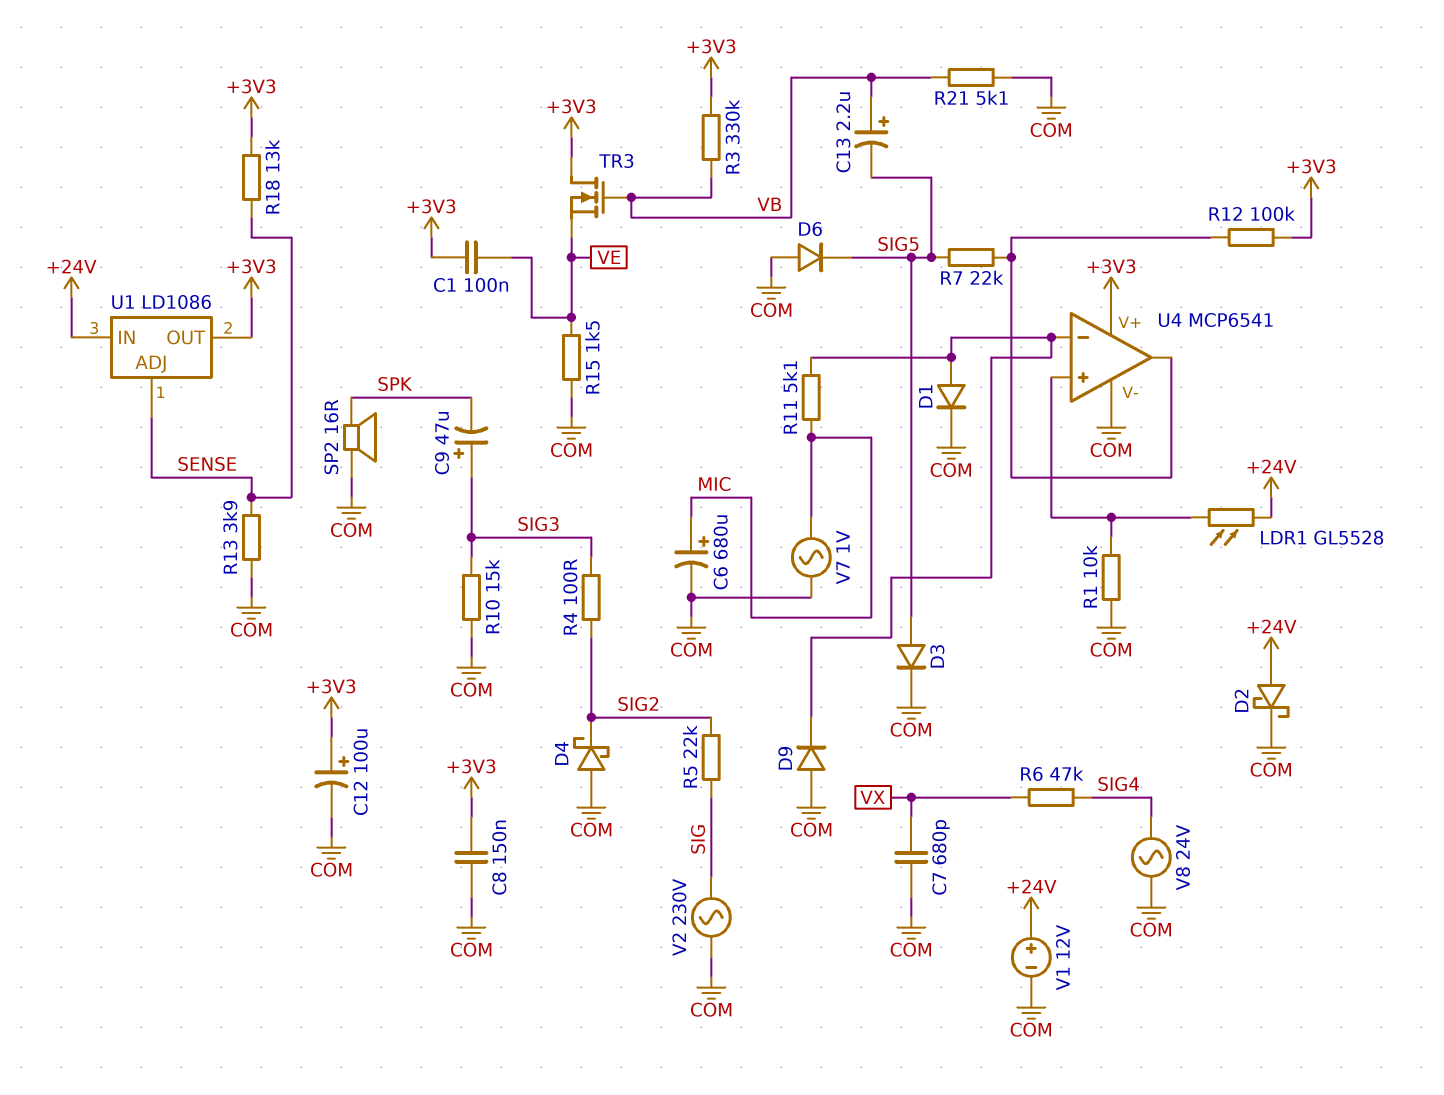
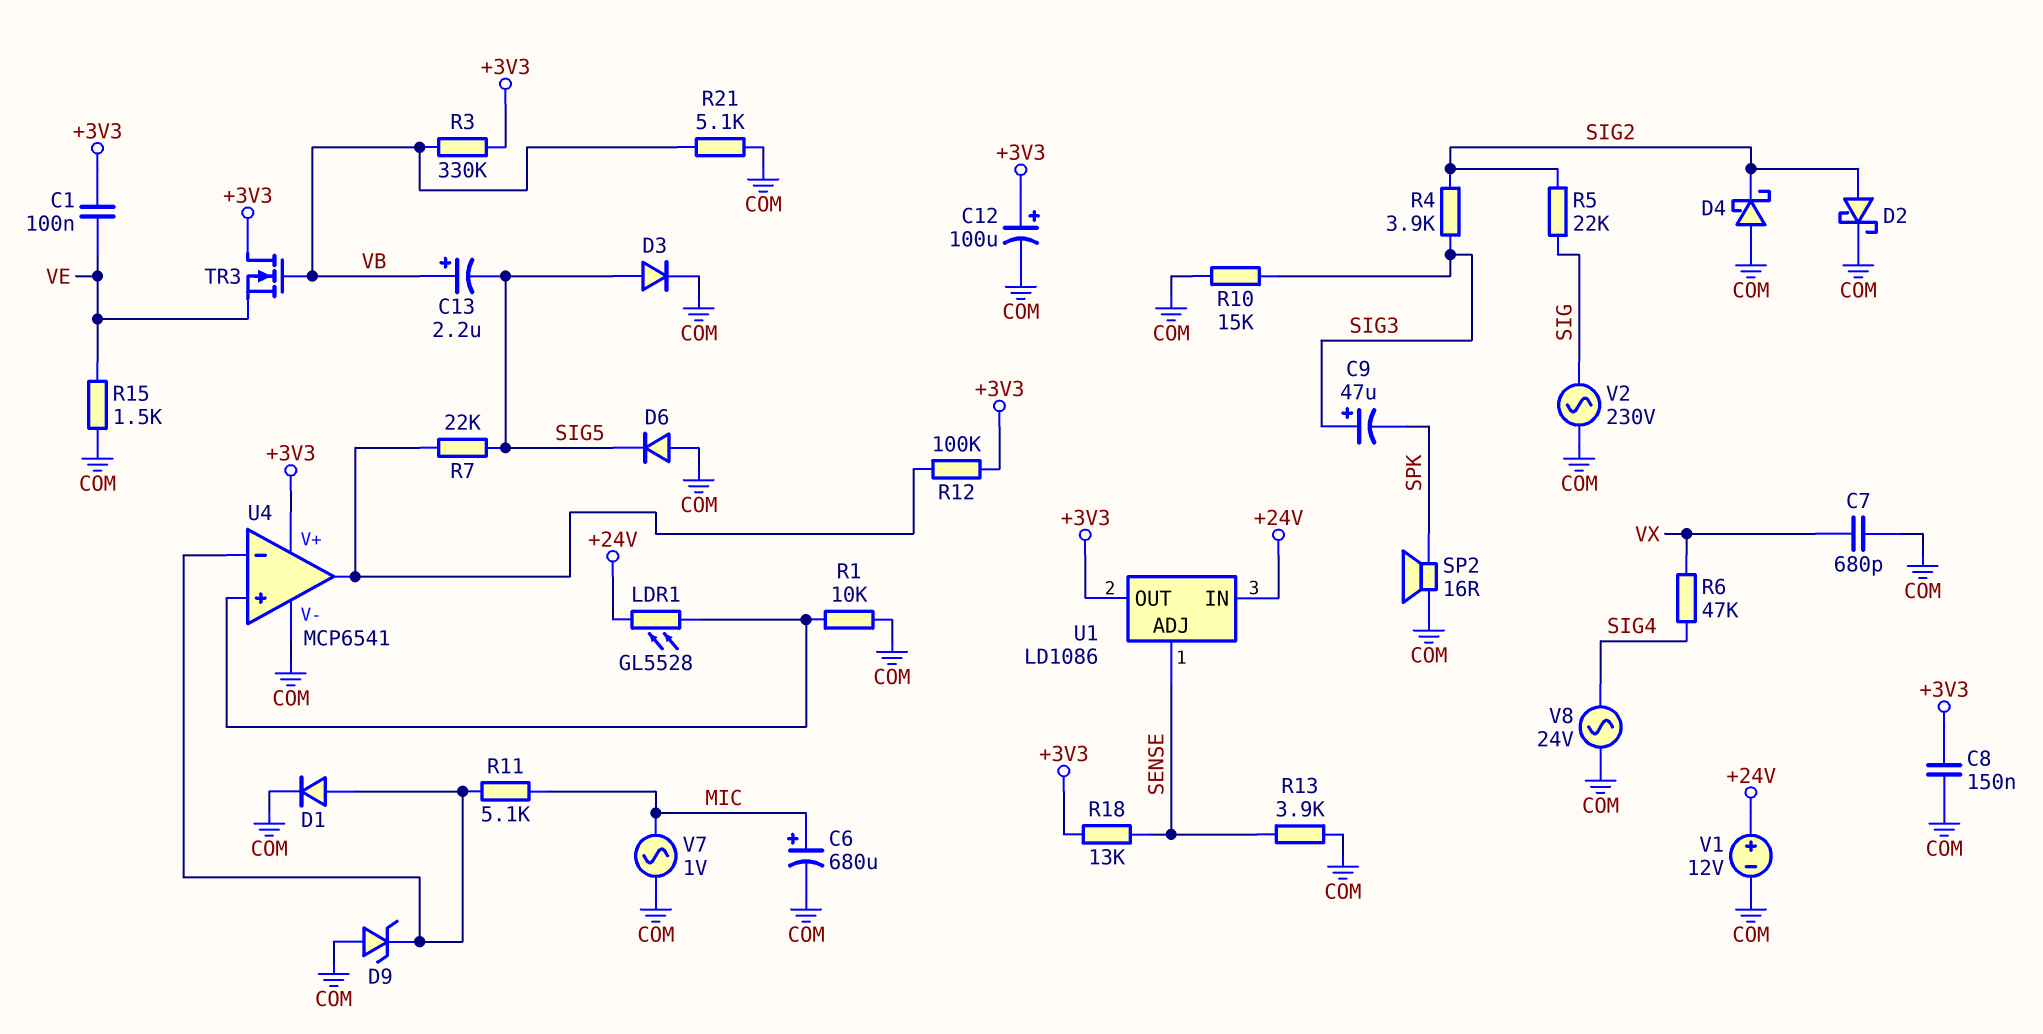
D2: schottky (A +24V, K COM) -> schottky (A SIG2, K COM)
D9: diode (A COM, K U4/in-) -> zener (A COM, K U4/in-)
R4: 100 (SIG2, SIG3) -> 3.9k (SIG2, SIG3)

